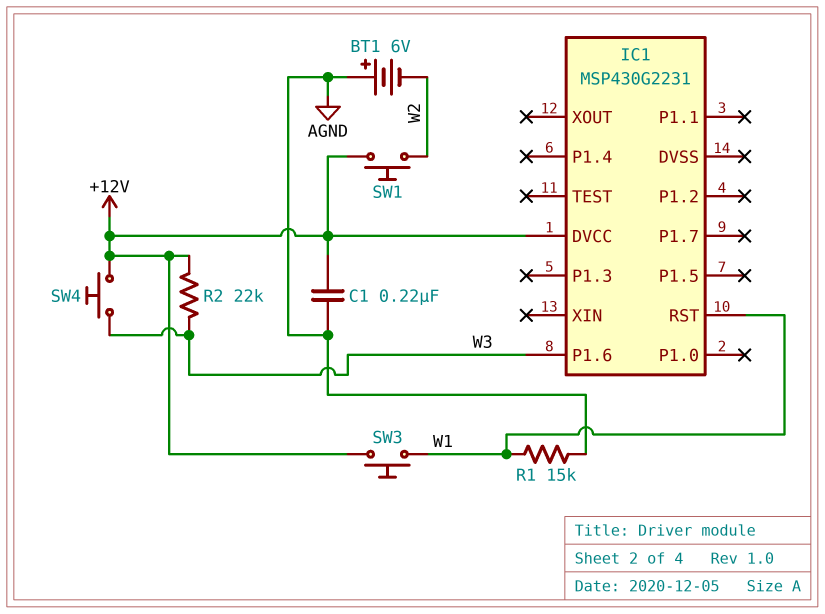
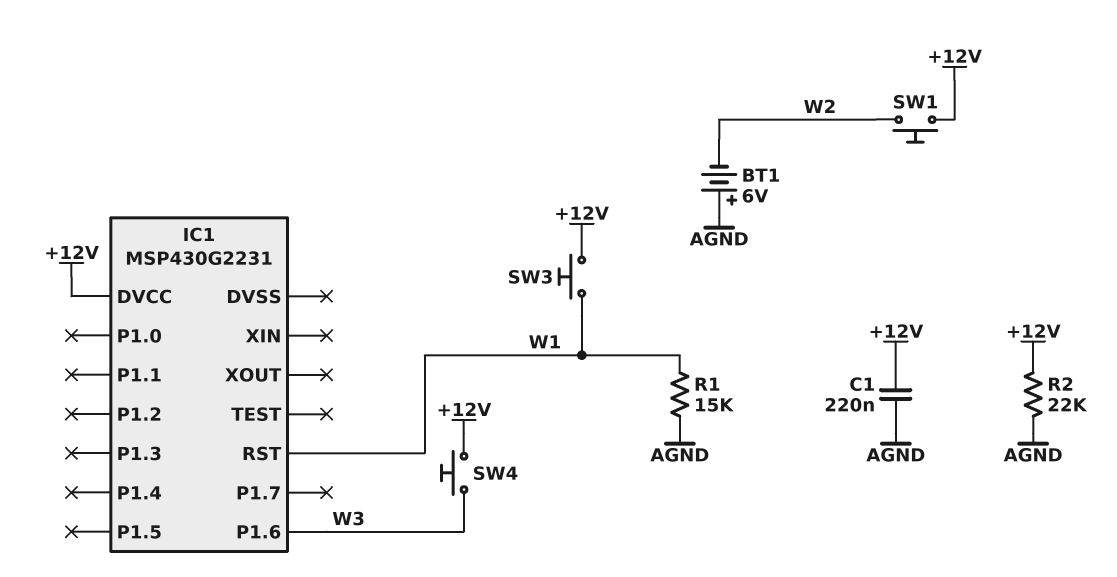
R2: 22k (+12V, W3) -> 22k (+12V, AGND)

